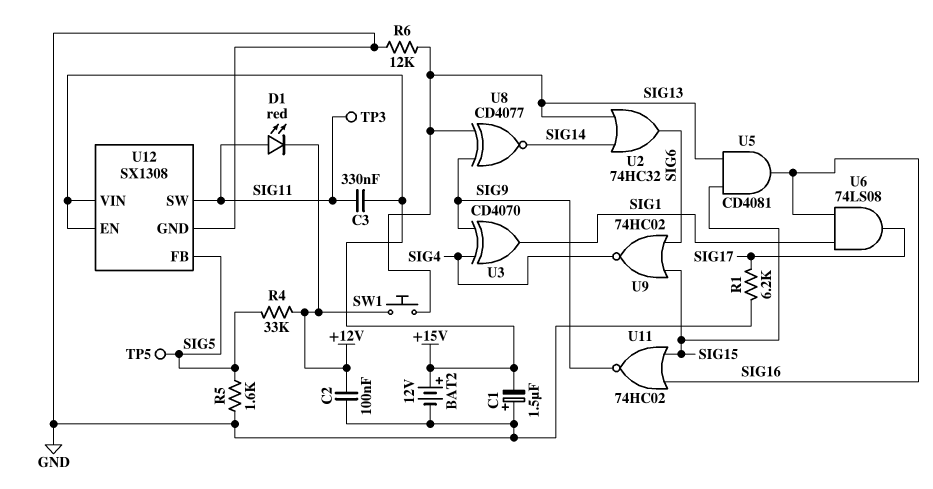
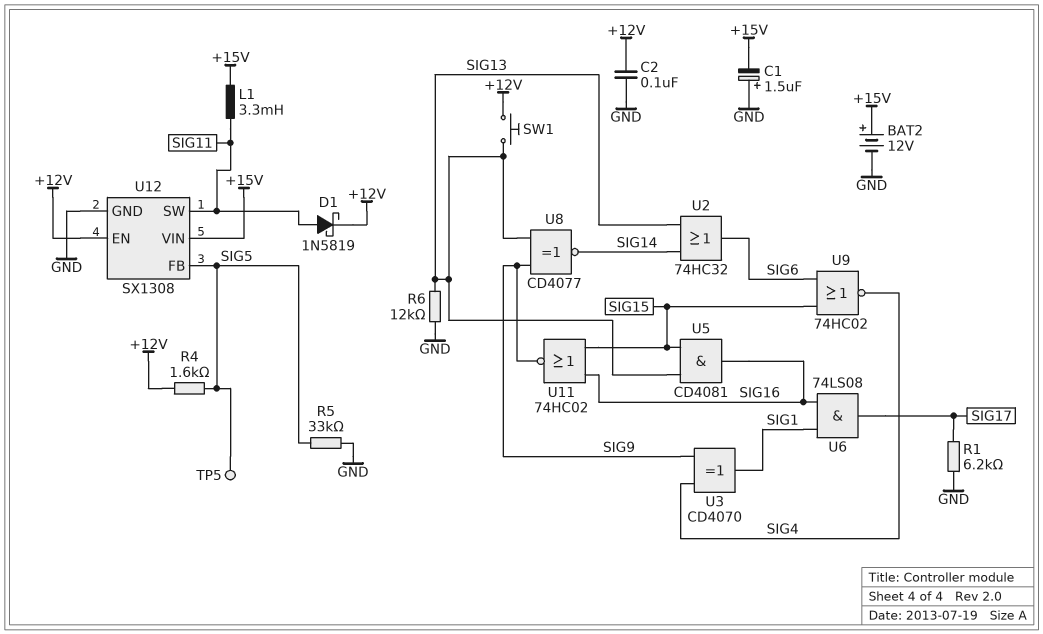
C3: 330nF (+15V, SIG11) -> none
D1: LED red (A SIG11, K +12V) -> schottky 1N5819 (A SIG11, K +12V)
L1: none -> 3.3mH (+15V, SIG11)
R4: 33k (+12V, SIG5) -> 1.6k (+12V, SIG5)
R5: 1.6k (GND, SIG5) -> 33k (GND, SIG5)
TP3: test point (SIG11) -> none
U12 pin EN: +15V -> +12V

